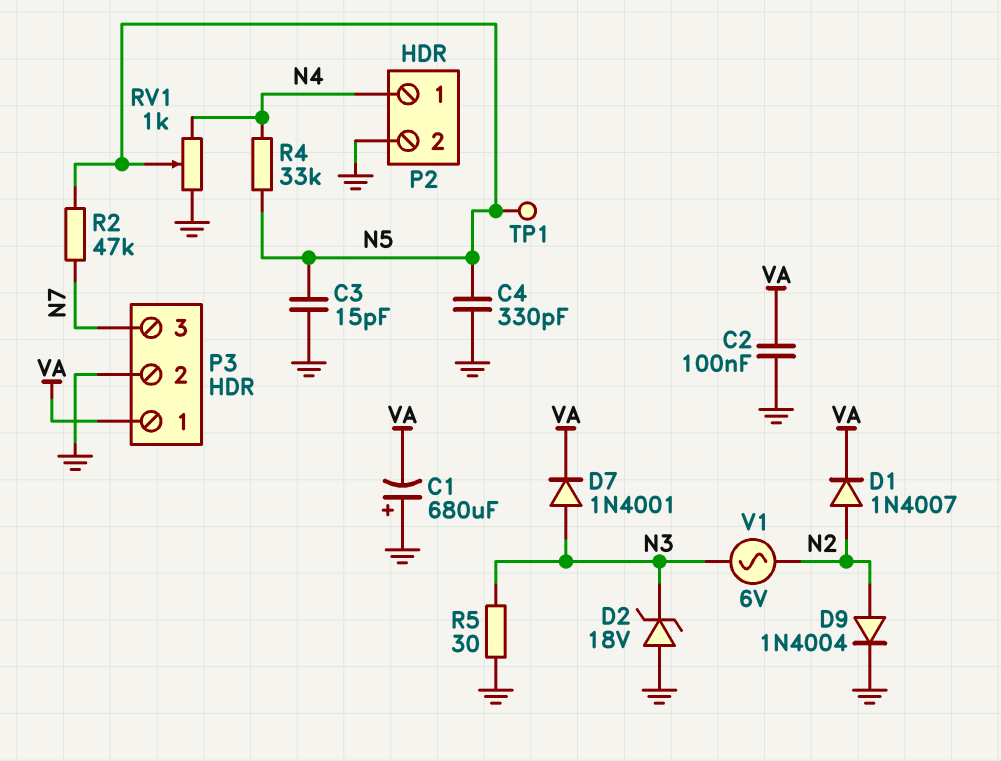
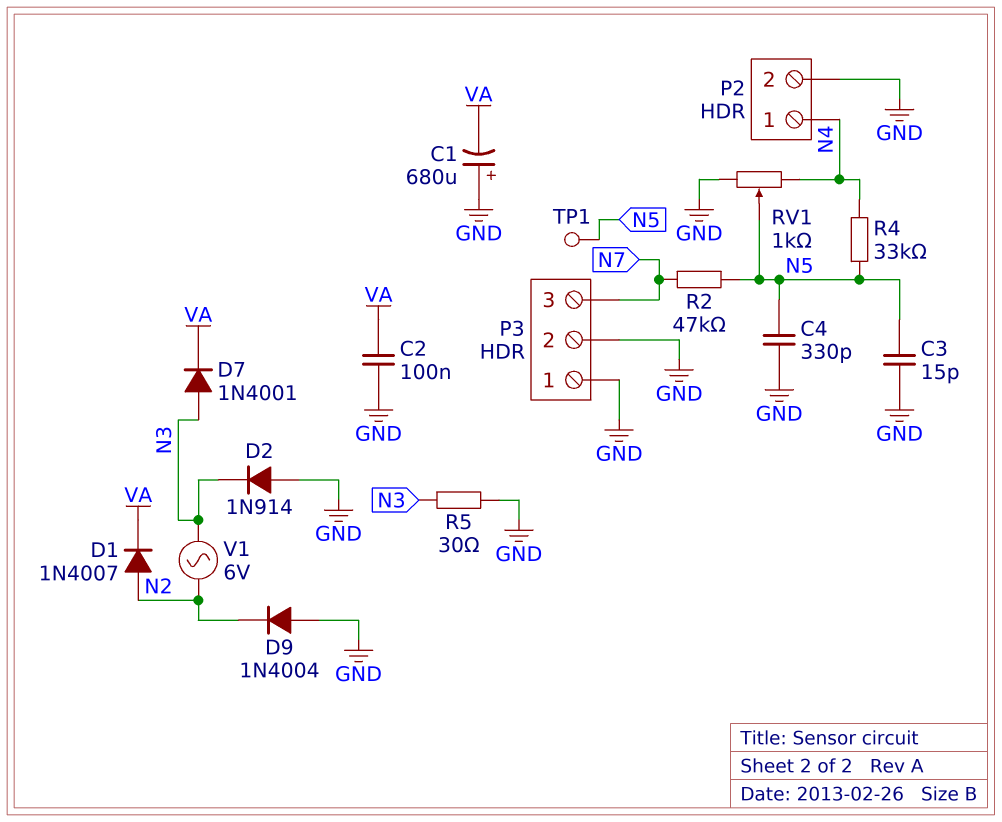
D2: zener 18V (A GND, K N3) -> diode 1N914 (A GND, K N3)
D9: diode 1N4004 (A N2, K GND) -> diode 1N4004 (A GND, K N2)
P3 pin 1: VA -> GND

